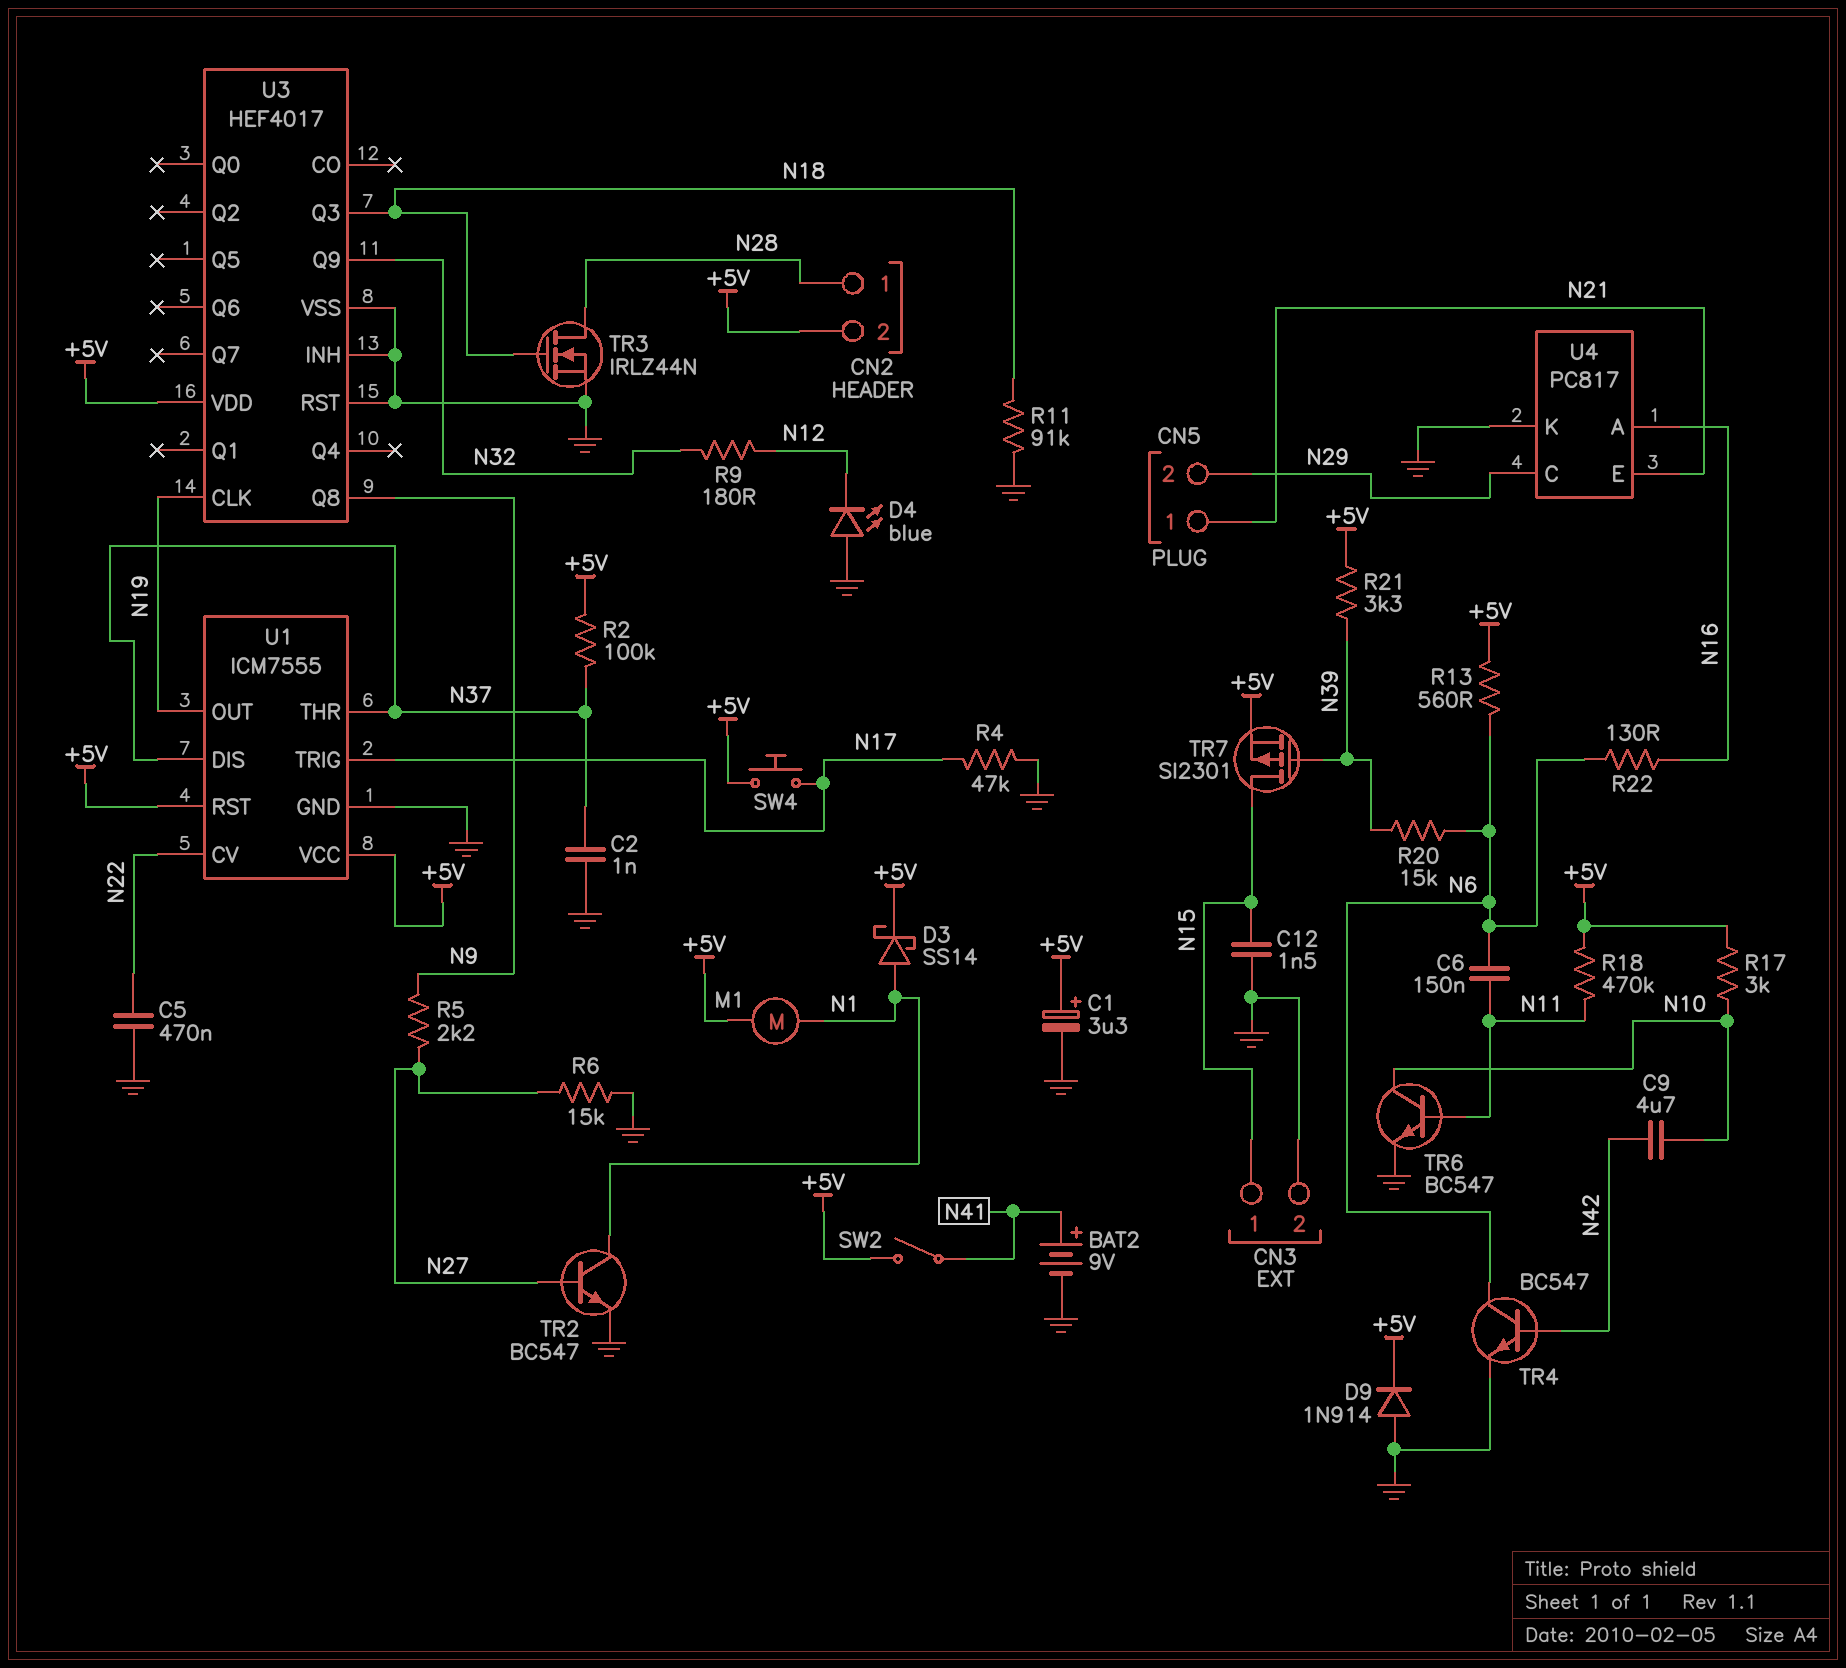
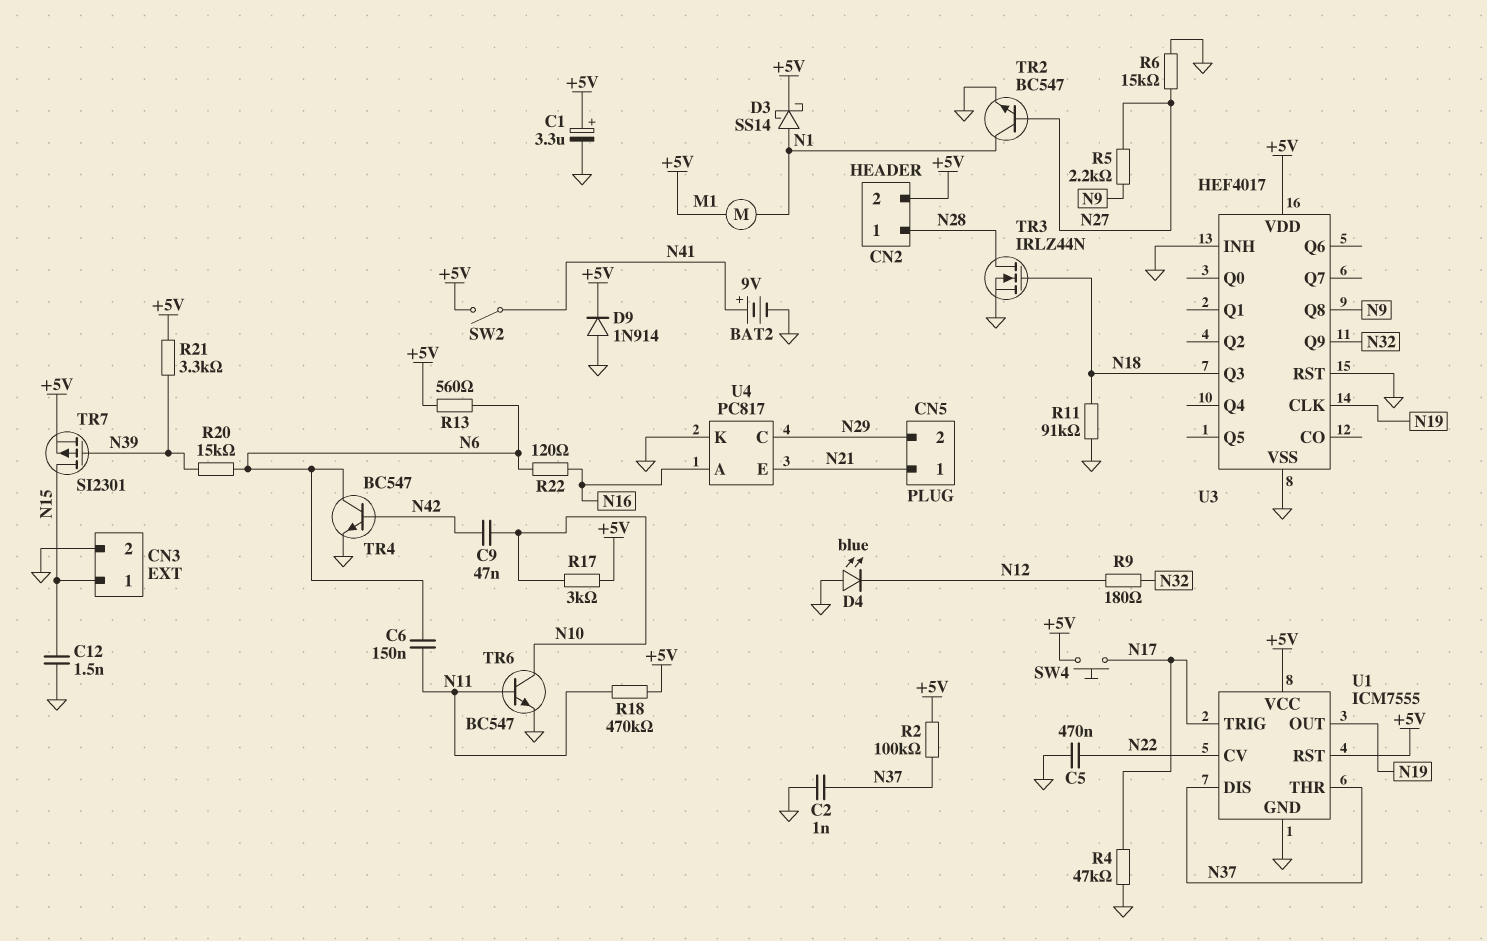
C9: 4.7uF (N10, N42) -> 47nF (N10, N42)
R22: 130 (N6, N16) -> 120 (N6, N16)

